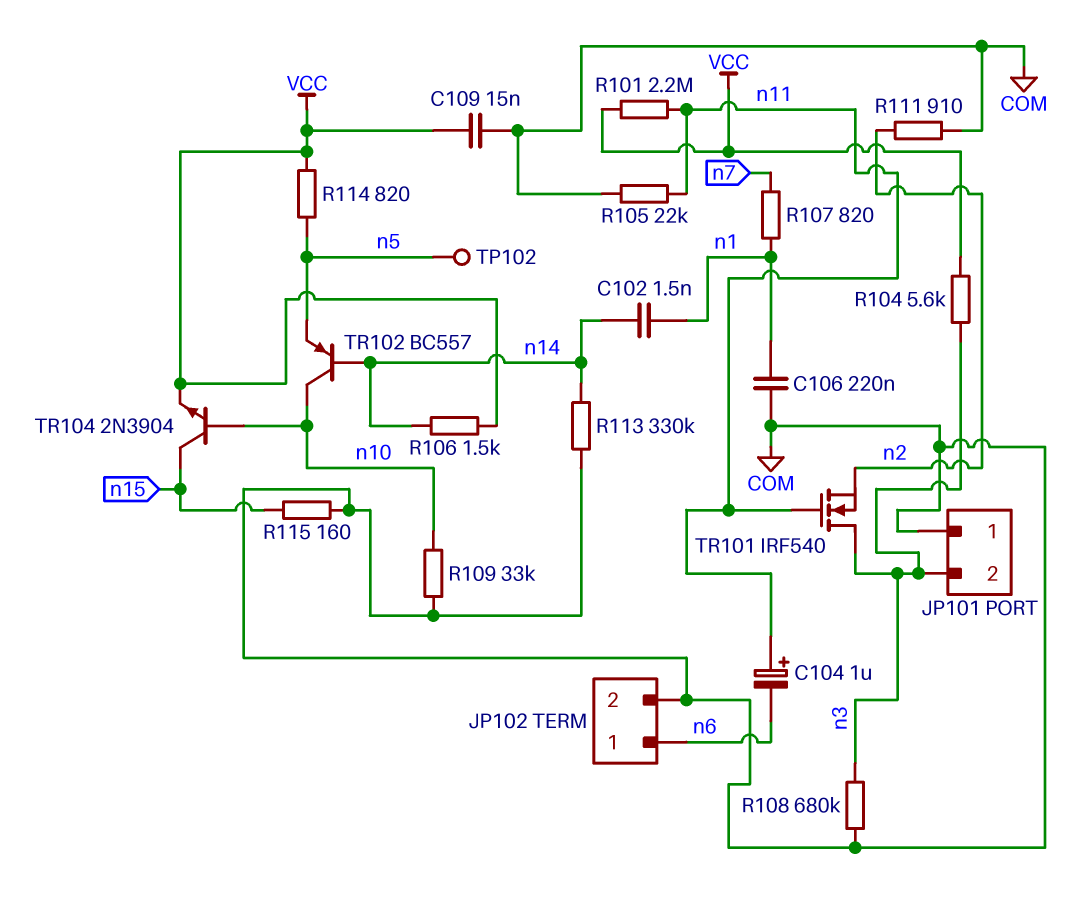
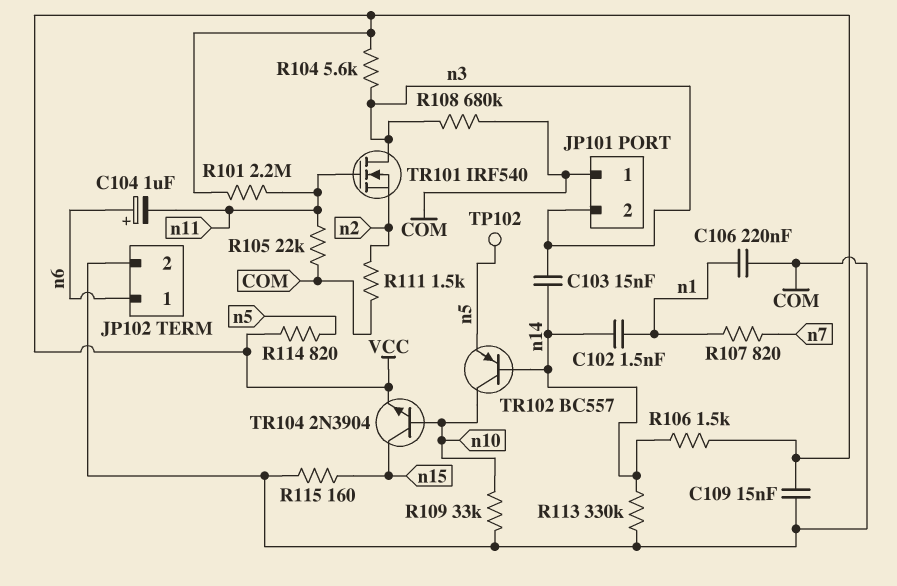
C103: none -> 15nF (n3, n14)
C104: 1uF (plus n11, minus n6) -> 1uF (plus n6, minus n11)
R111: 910 (COM, n2) -> 1.5k (COM, n2)

